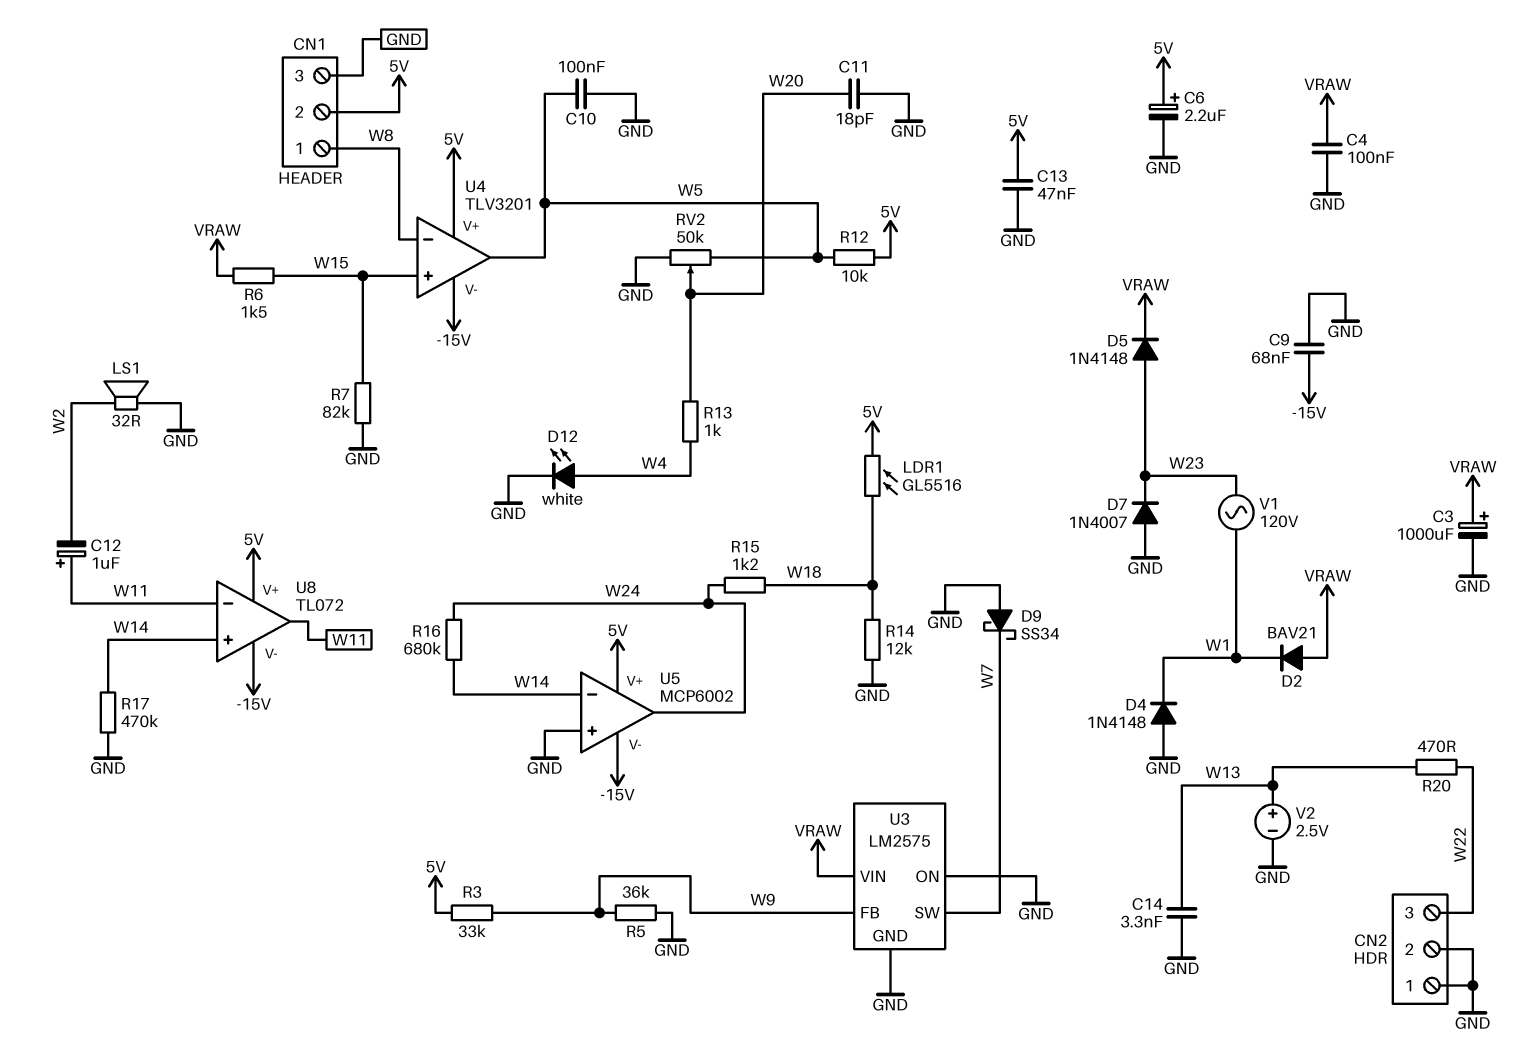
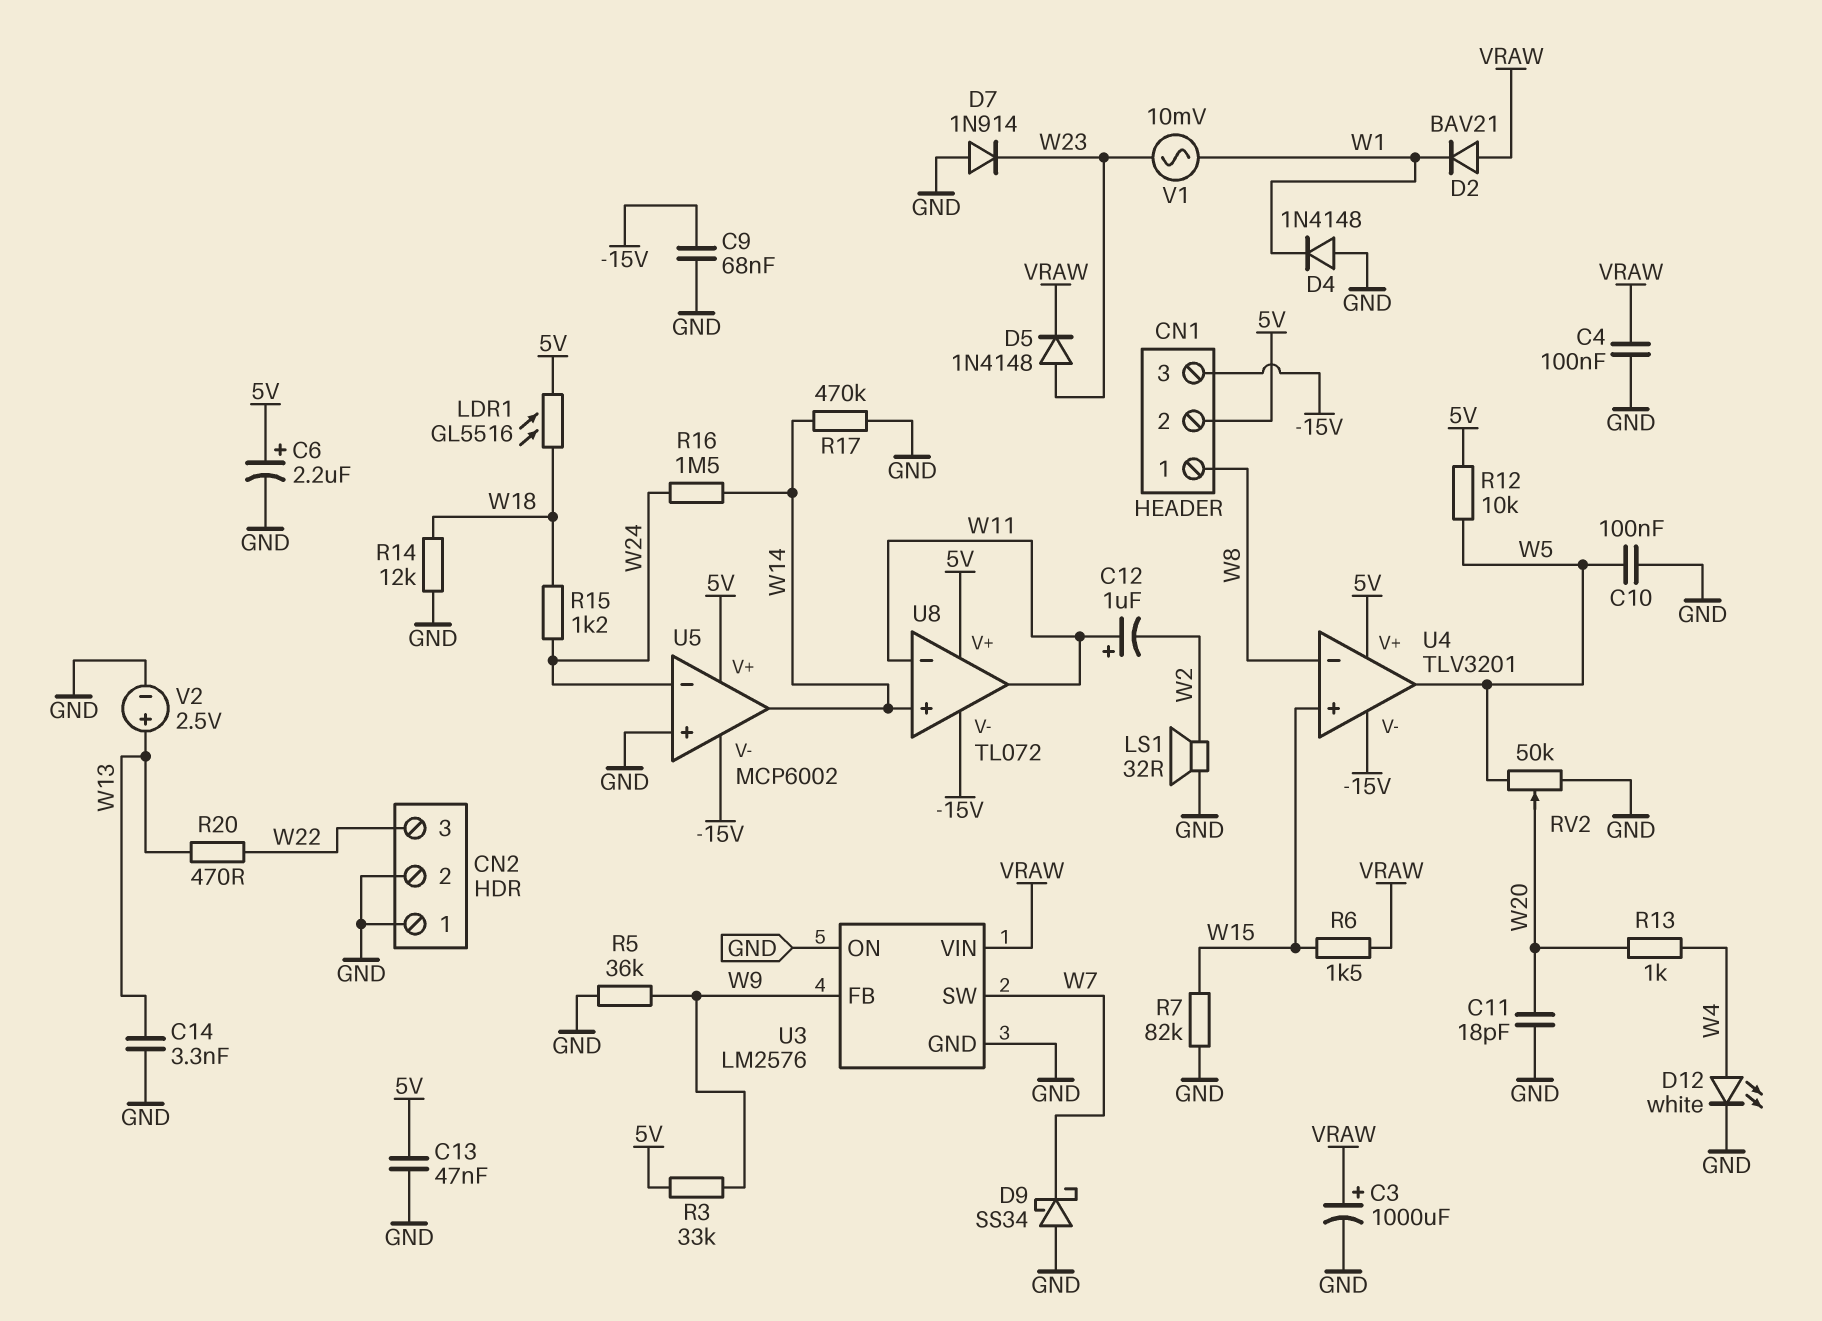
CN1 pin 3: GND -> -15V
D7: diode 1N4007 (A GND, K W23) -> diode 1N914 (A GND, K W23)
R16: 680k (W14, W24) -> 1.5M (W14, W24)
U3: LM2575 -> LM2576
U5 pin in-: W14 -> W24
U5 pin out: W24 -> W14
V1: AC 120V (W1, W23) -> AC 10mV (W1, W23)

